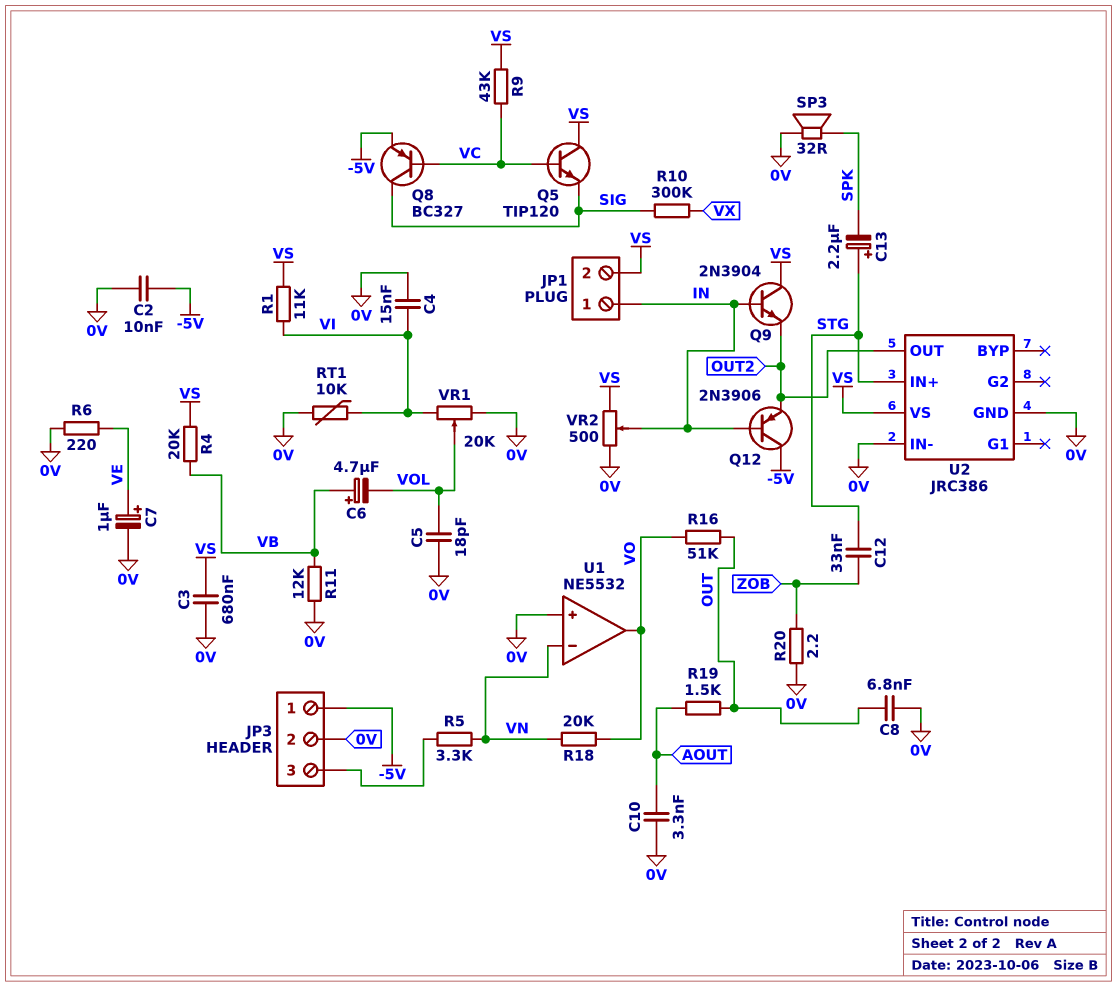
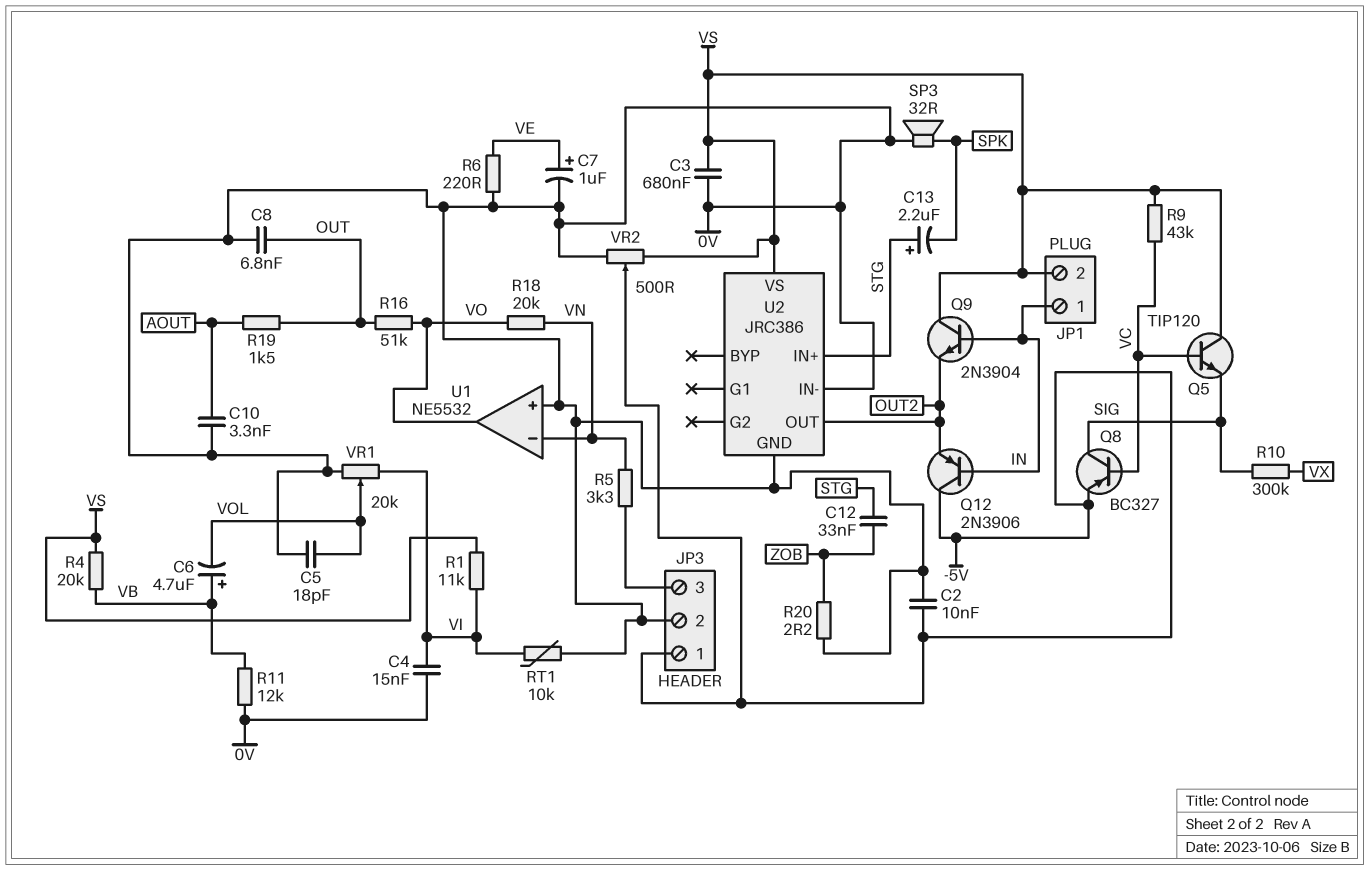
VR2: 500 (0V, VS, wiper IN) -> 500 (0V, VS, wiper -5V)

